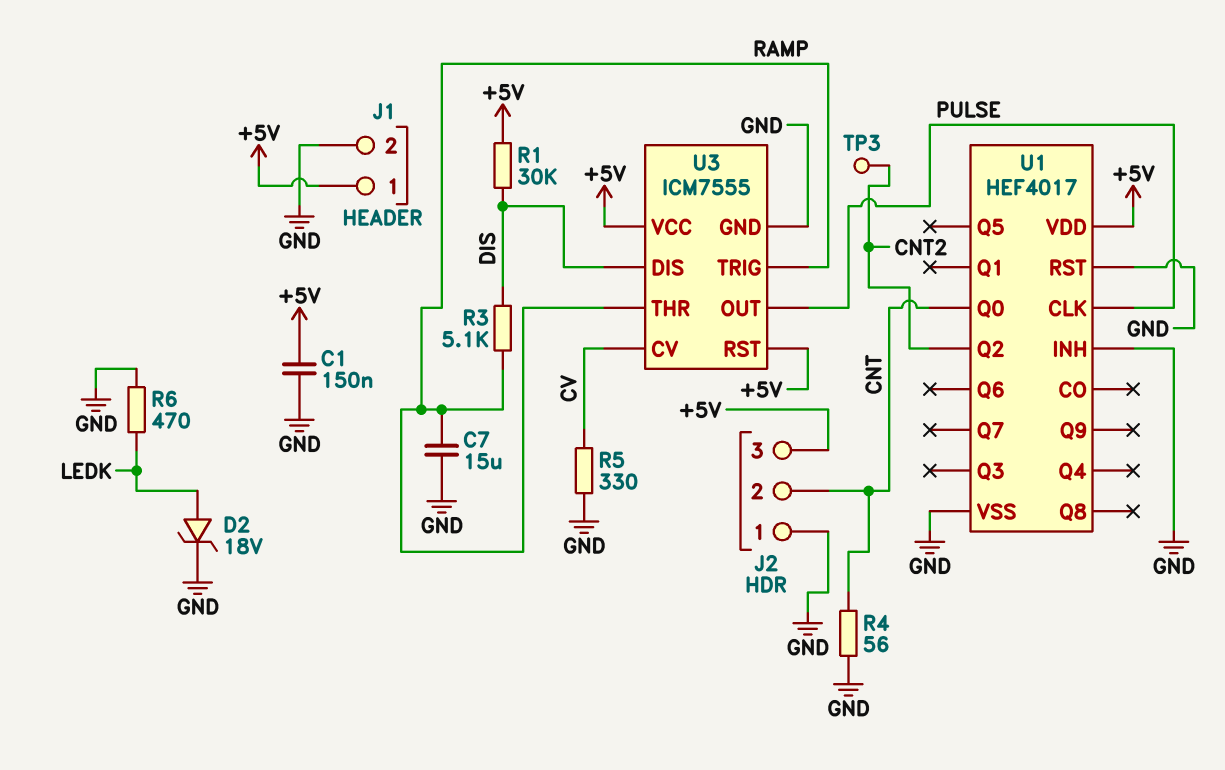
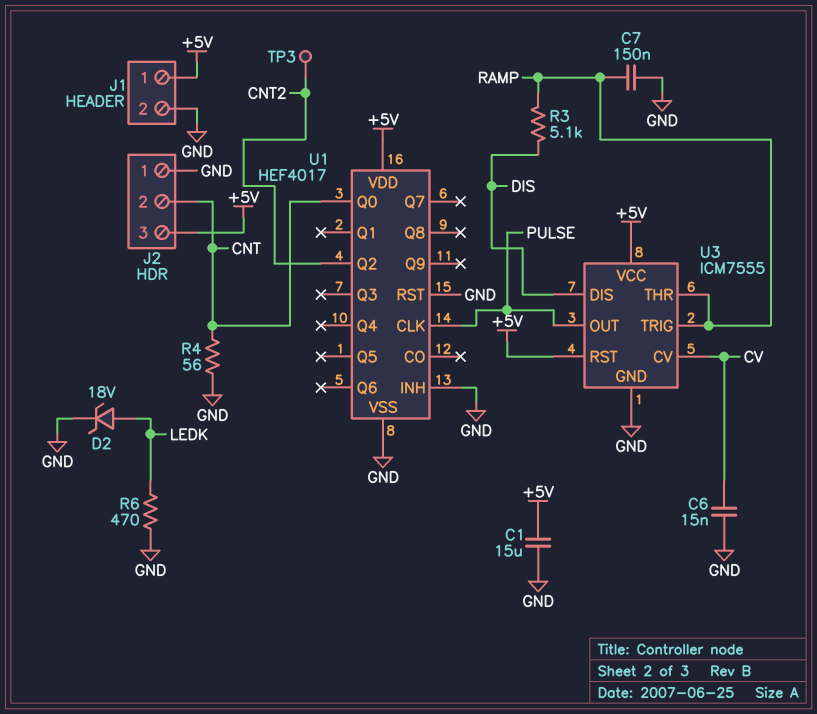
C1: 150nF (+5V, GND) -> 15uF (+5V, GND)
C6: none -> 15nF (CV, GND)
C7: 15uF (GND, RAMP) -> 150nF (GND, RAMP)
R1: 30k (+5V, DIS) -> none
R5: 330 (CV, GND) -> none

